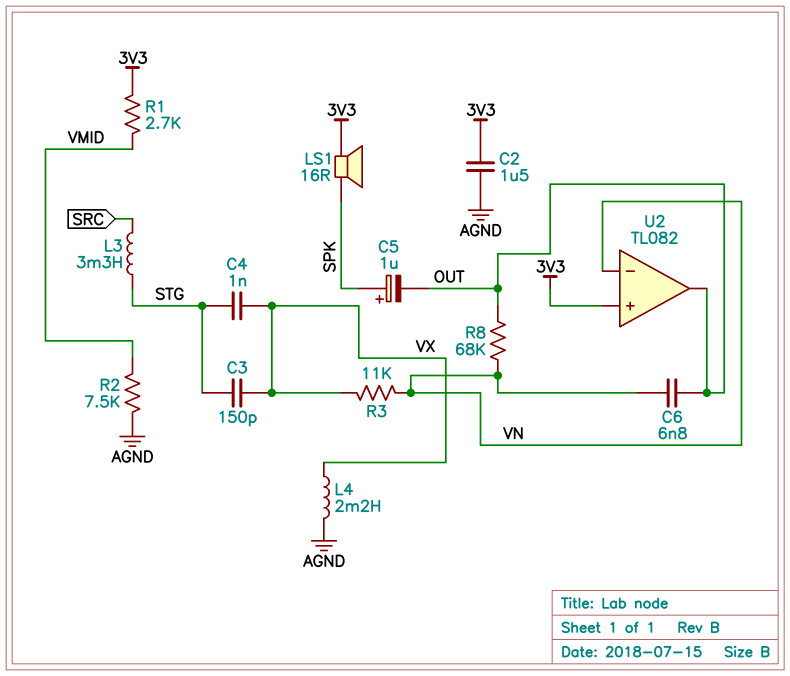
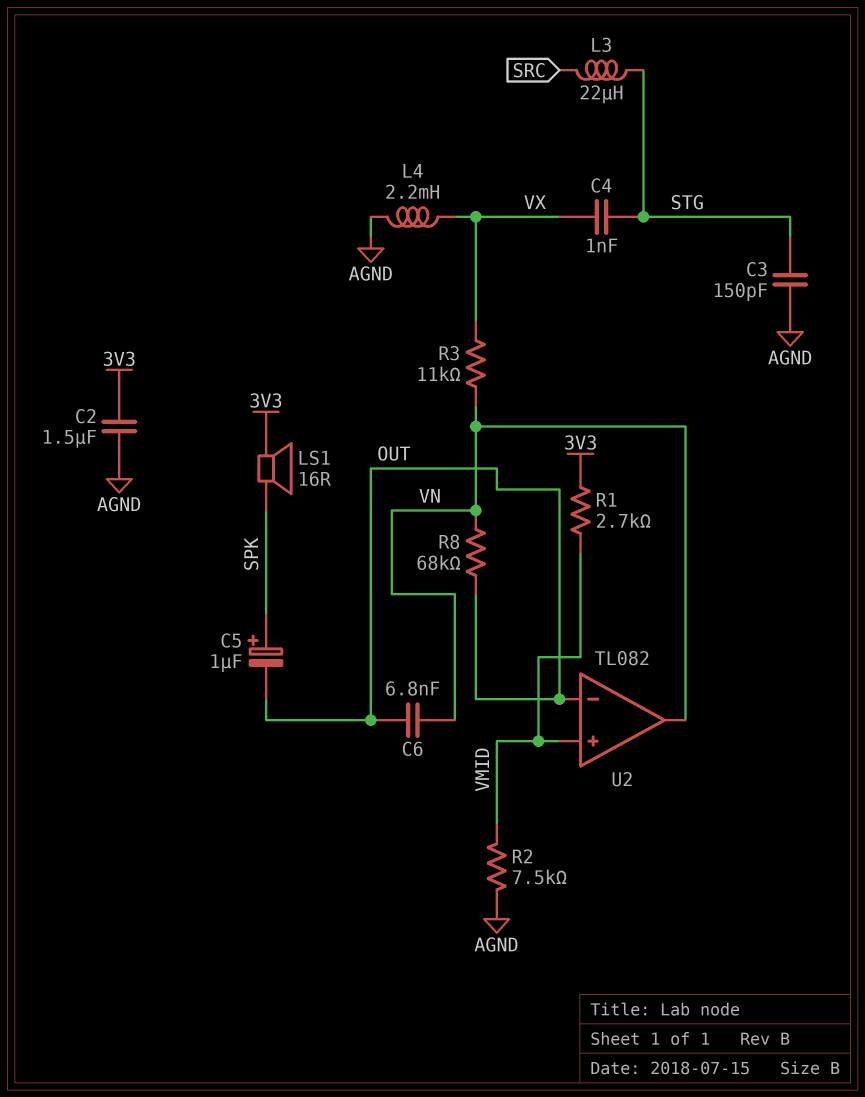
C3: 150pF (STG, VX) -> 150pF (AGND, STG)
L3: 3.3mH (SRC, STG) -> 22uH (SRC, STG)
U2 pin in+: 3V3 -> VMID
U2 pin in-: VN -> OUT
U2 pin out: OUT -> VN

